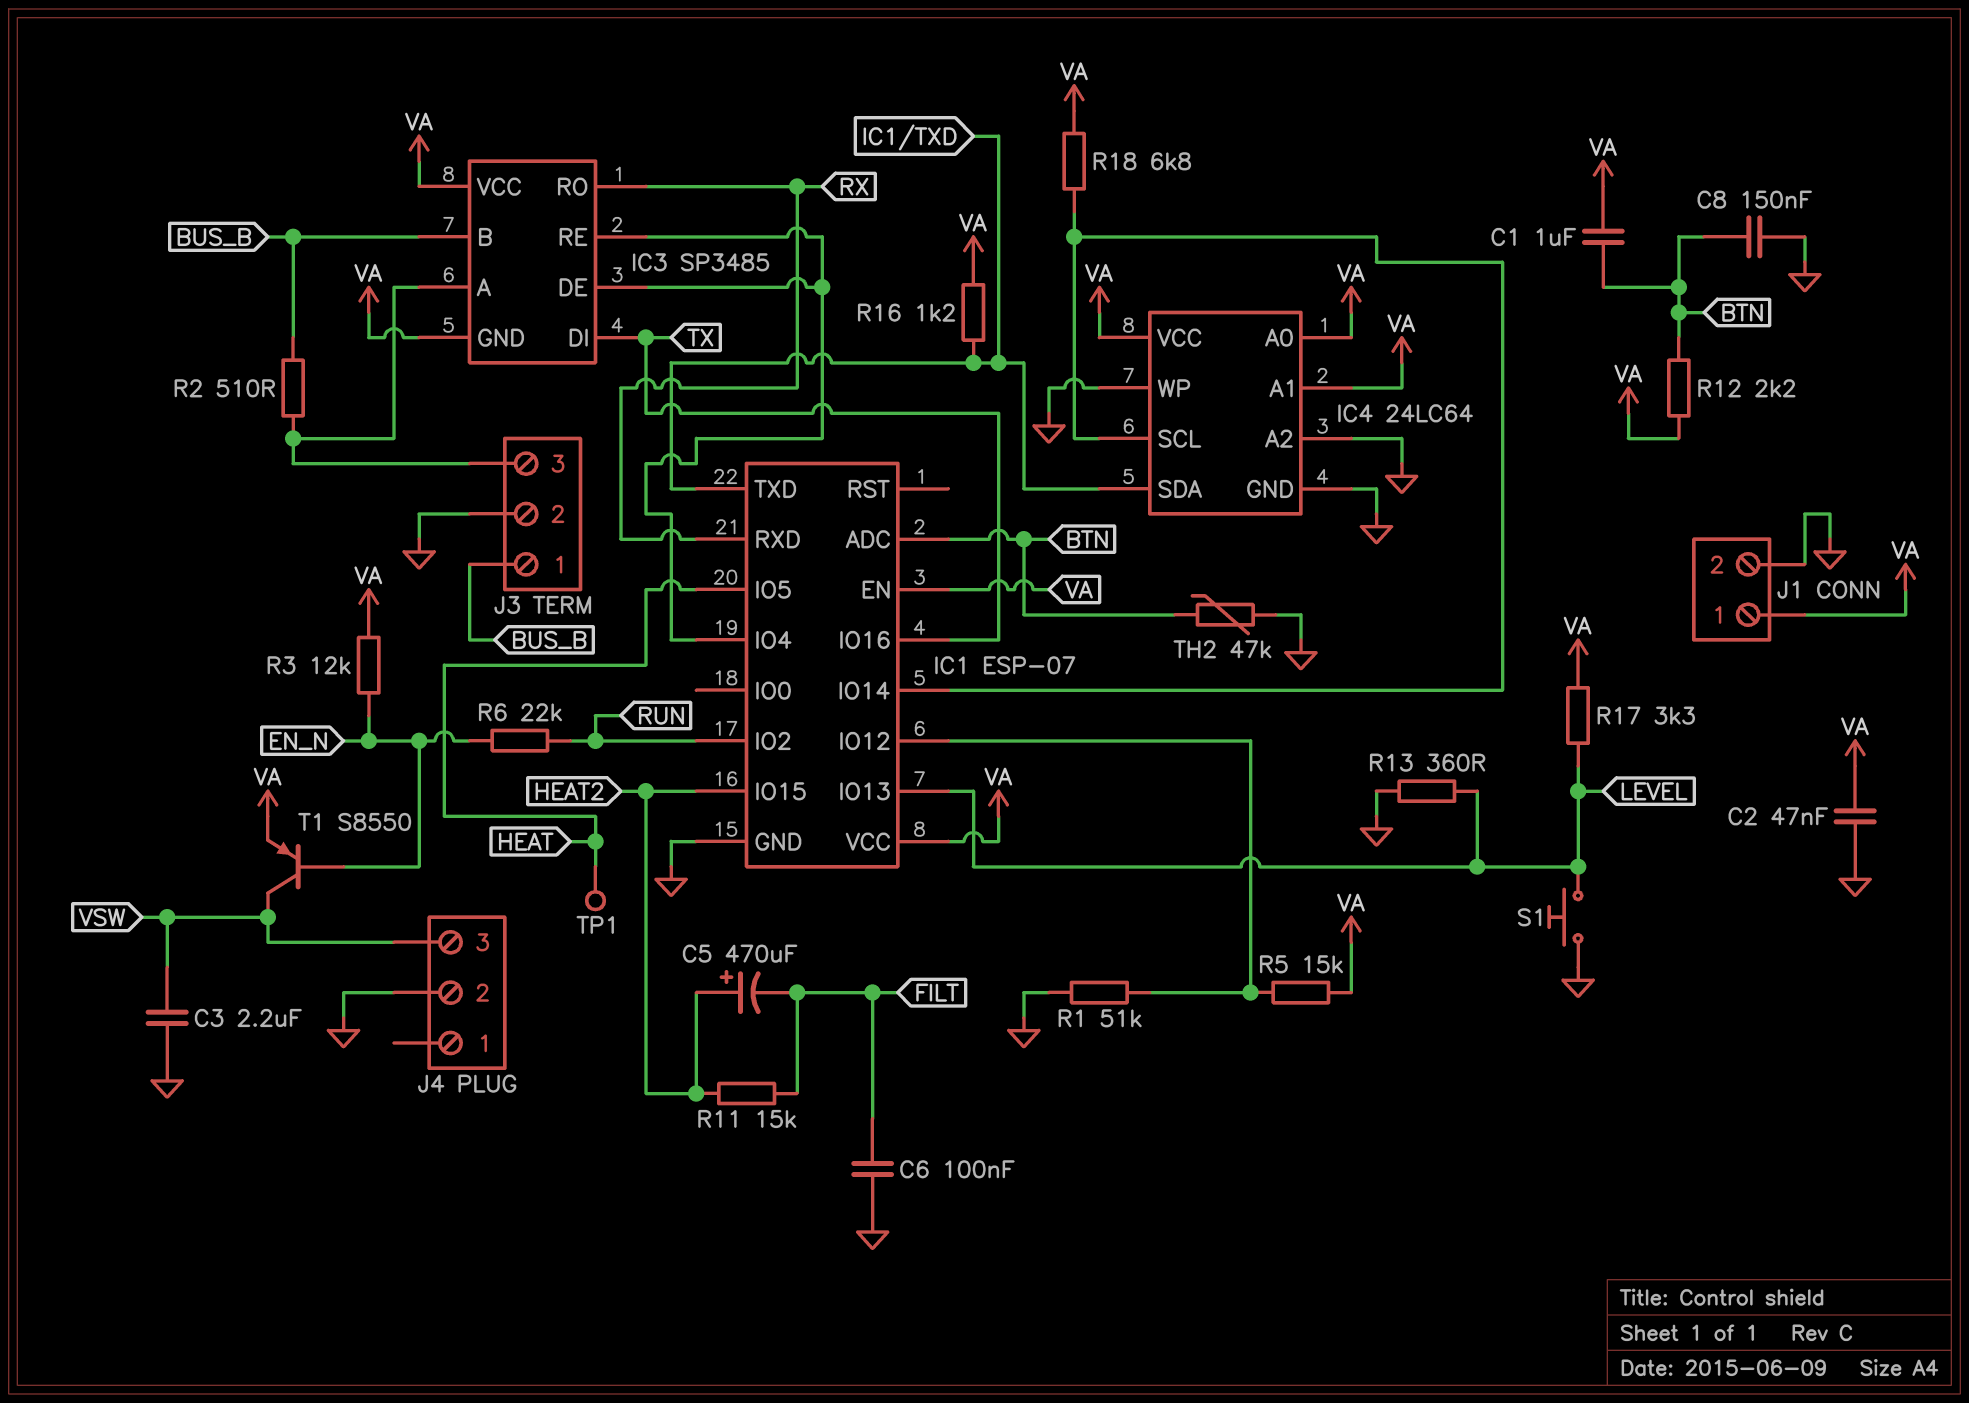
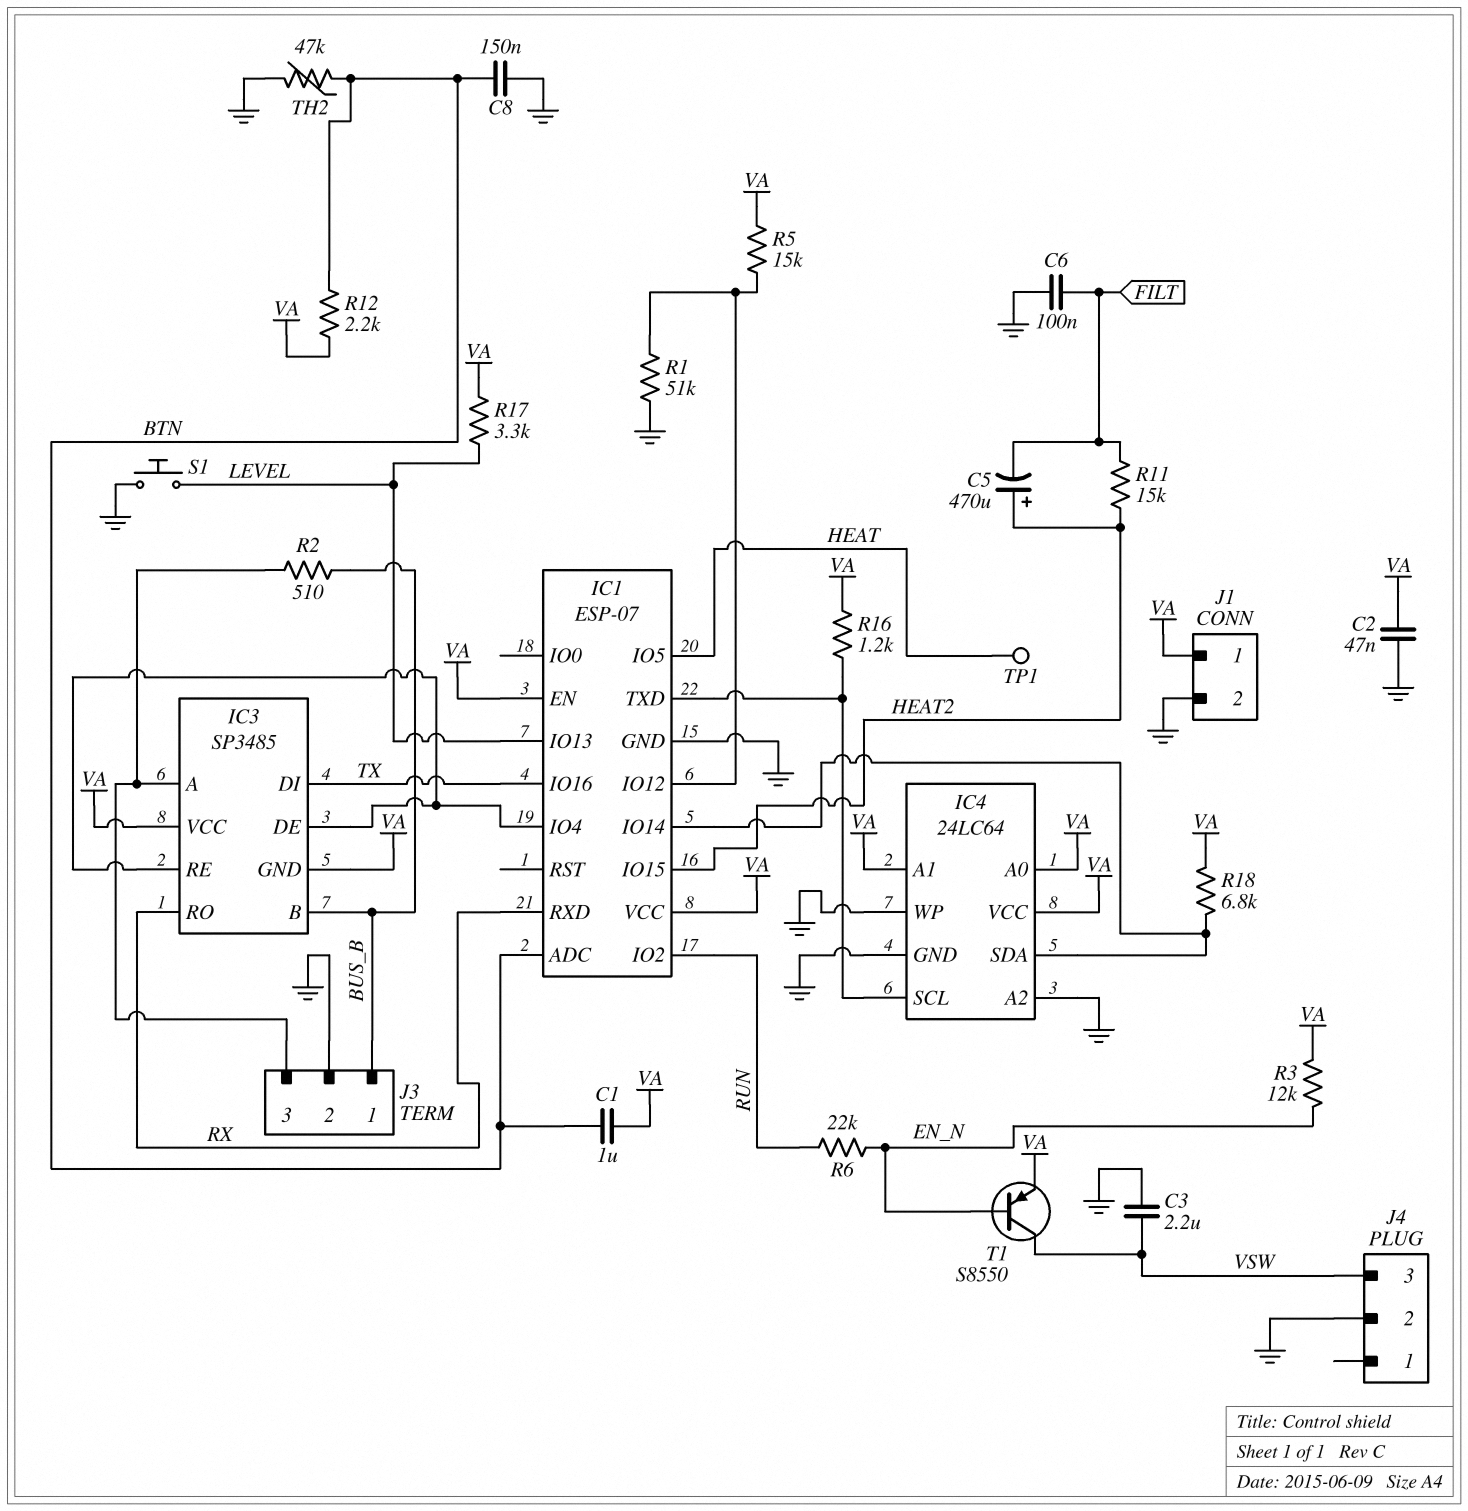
IC4 pin SCL: IC1/IO14 -> IC1/TXD
IC4 pin SDA: IC1/TXD -> IC1/IO14
R13: 360 (GND, LEVEL) -> none

